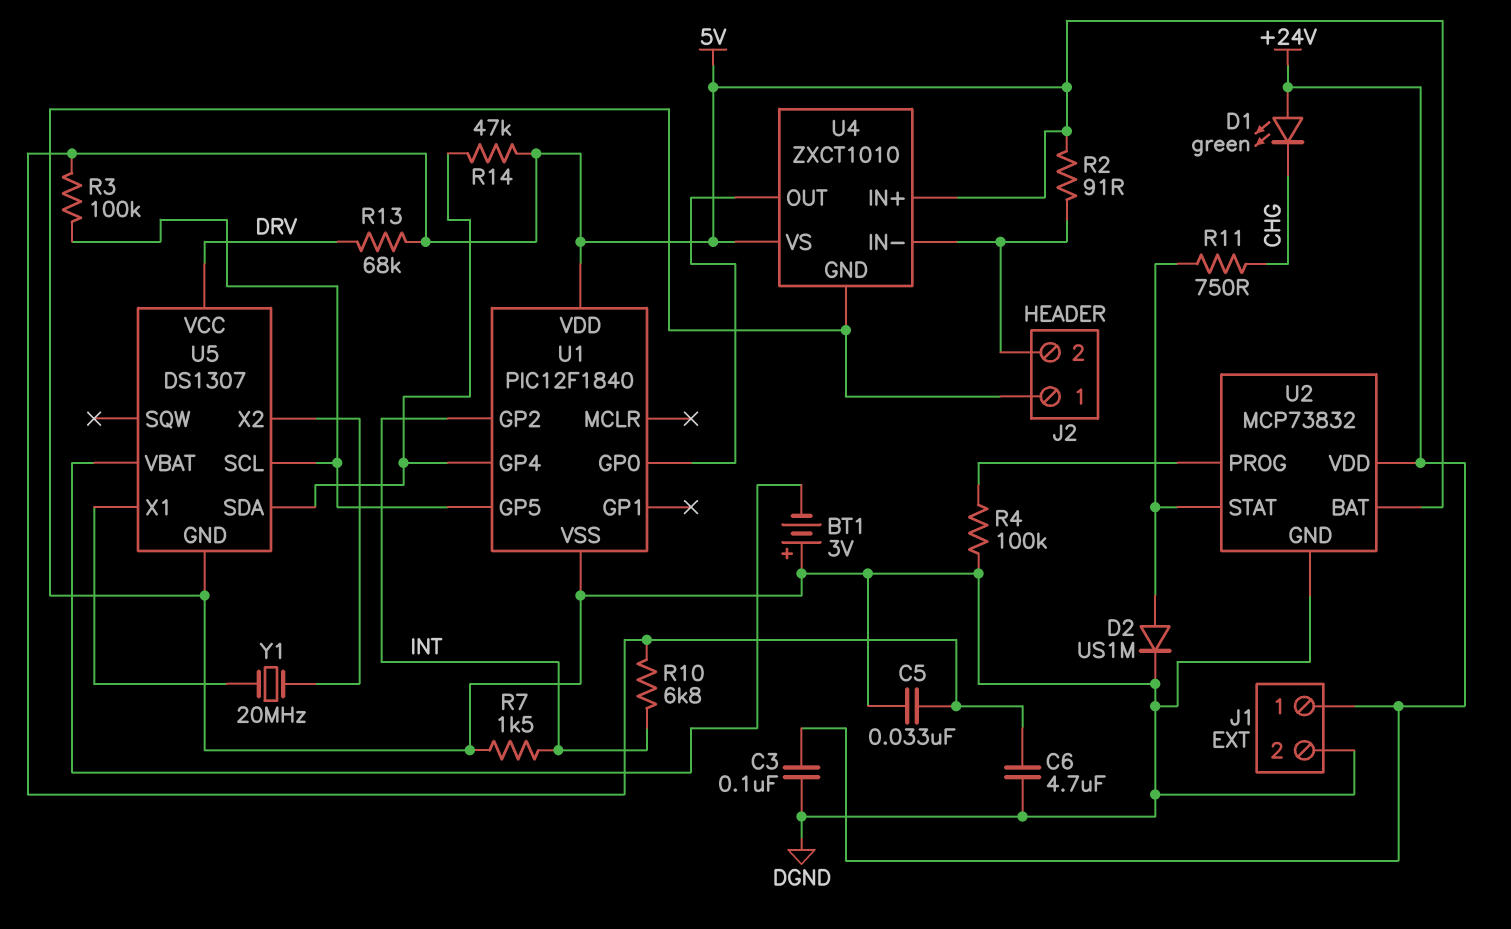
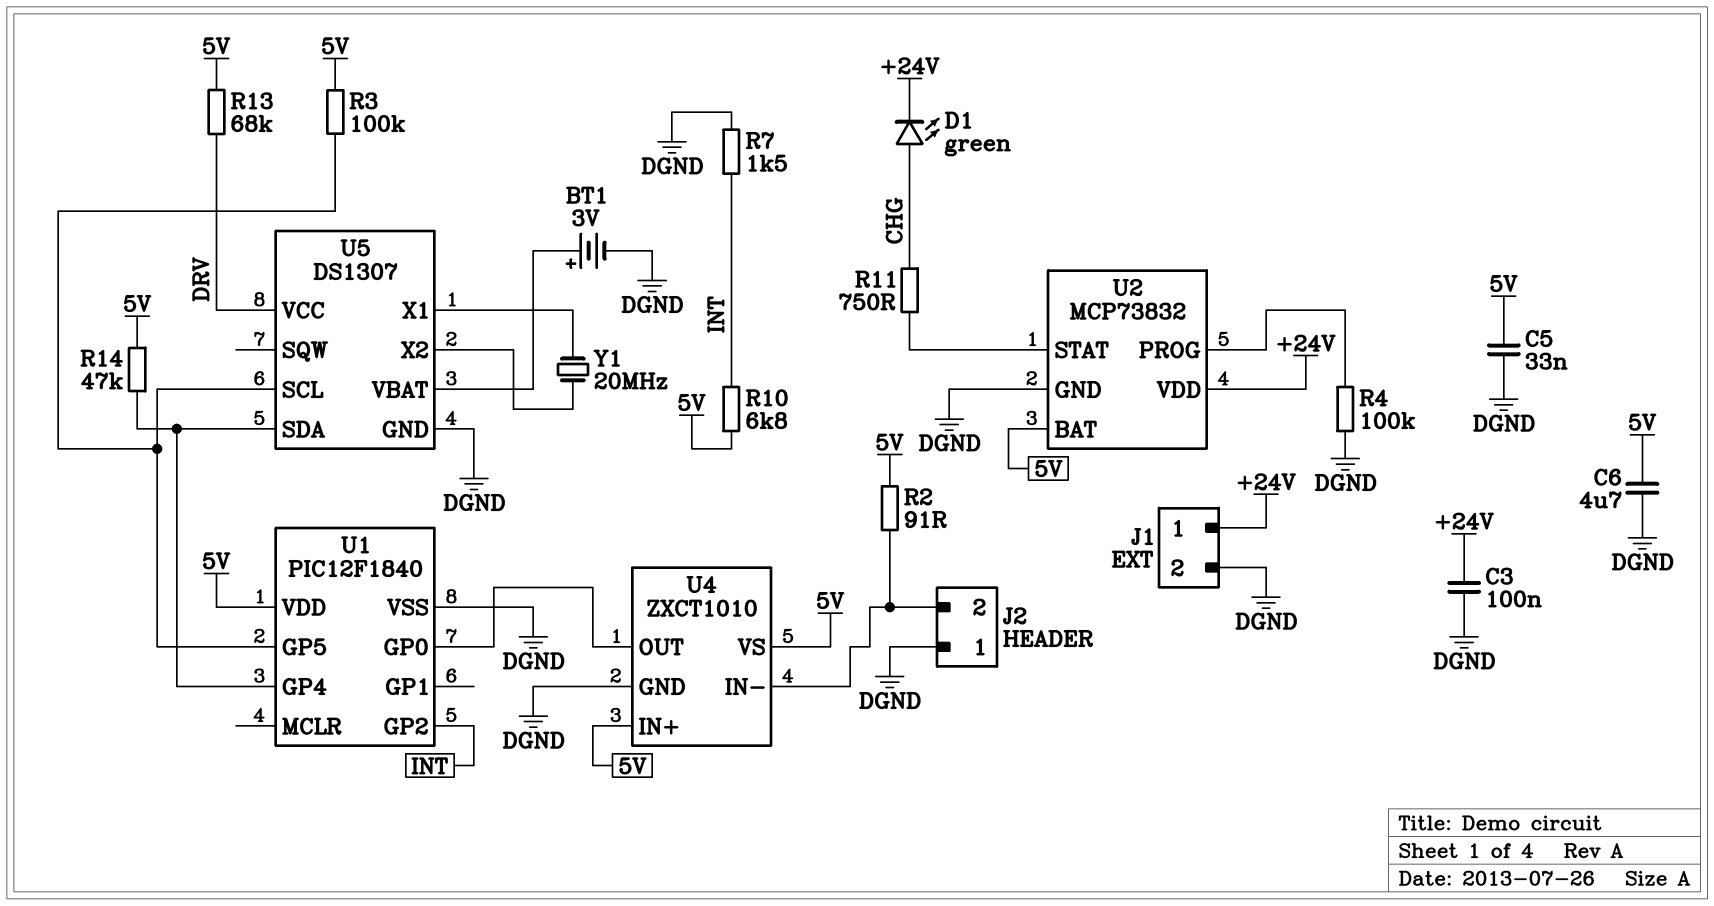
BT1: 3V (plus DGND, minus U5/VBAT) -> 3V (plus U5/VBAT, minus DGND)
D1: LED green (A +24V, K CHG) -> LED green (A CHG, K +24V)
D2: diode US1M (A U2/STAT, K DGND) -> none

